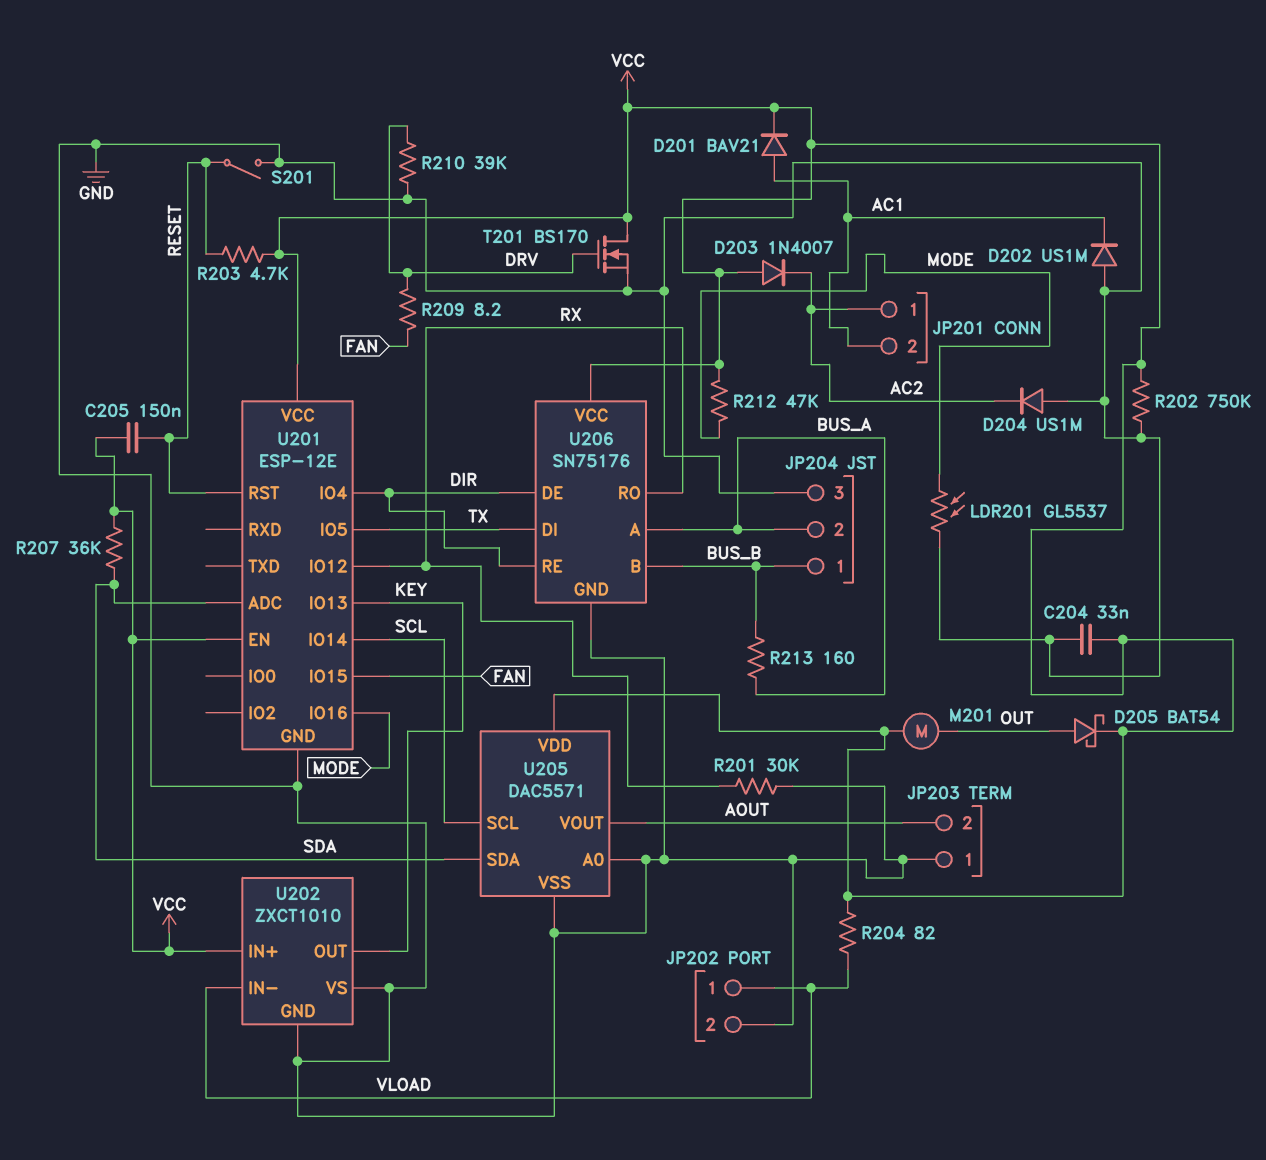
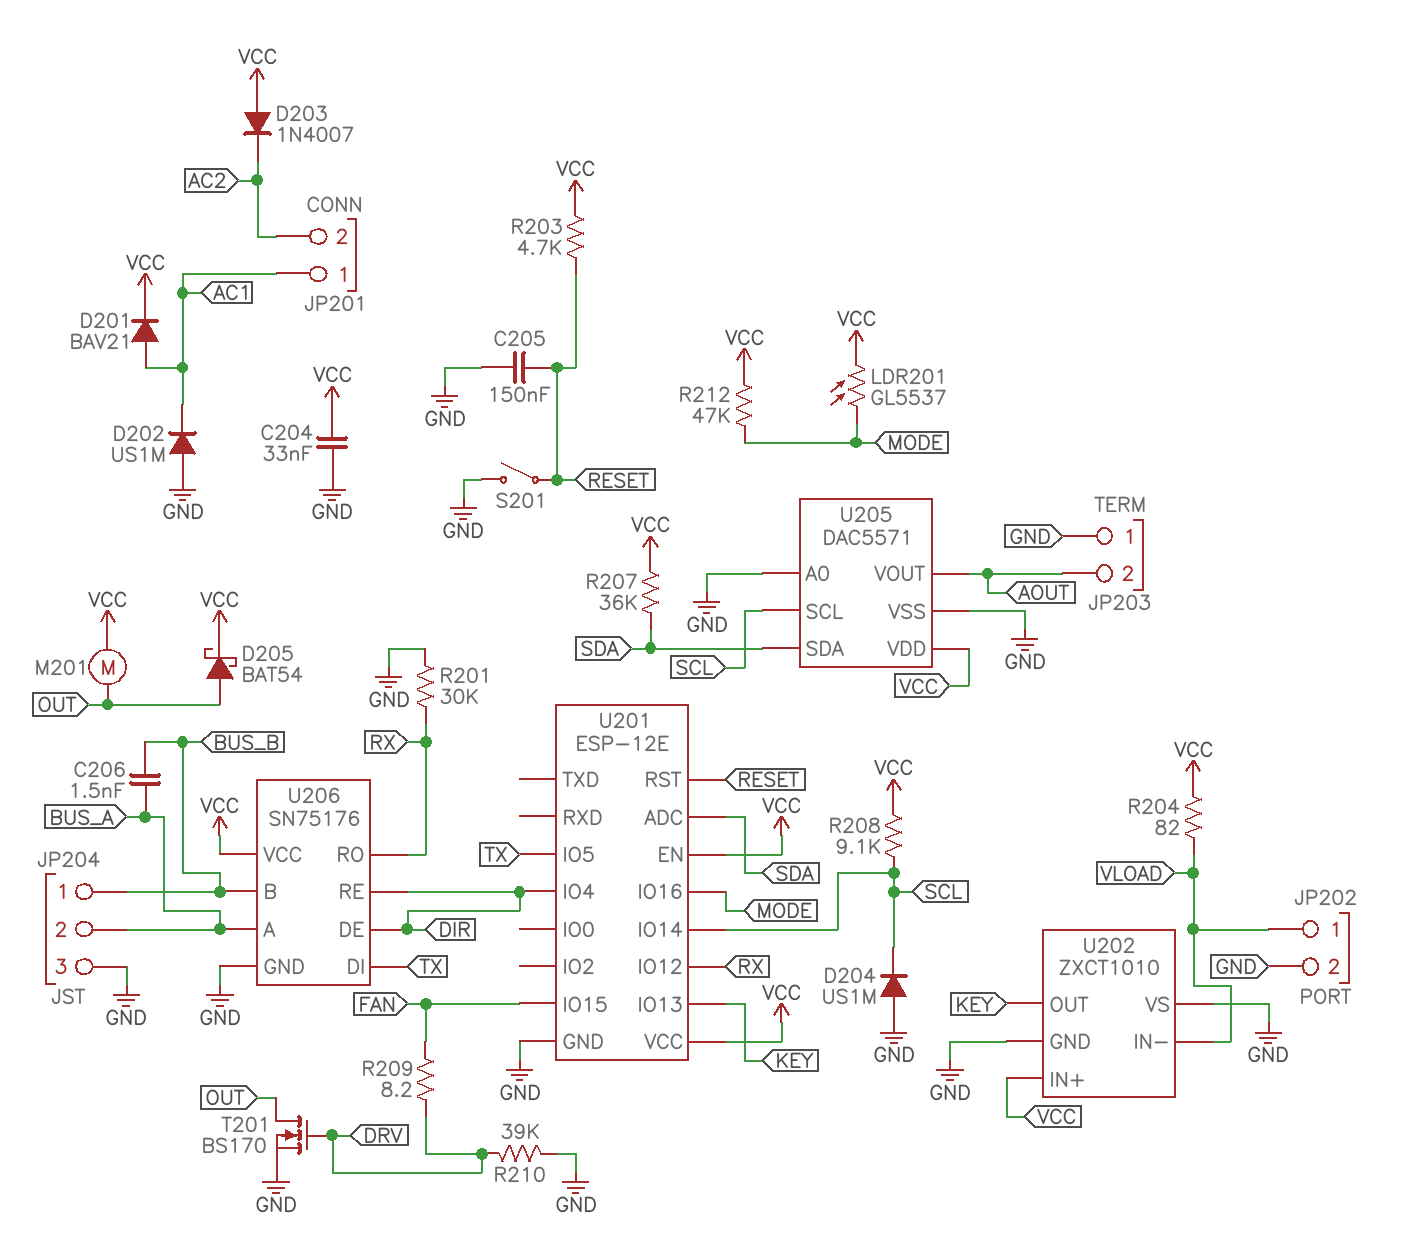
C205: 150nF (RESET, VCC) -> 150nF (GND, RESET)
C206: none -> 1.5nF (BUS_A, BUS_B)
D204: diode US1M (A GND, K AC2) -> diode US1M (A GND, K SCL)
JP201 pin 1: AC2 -> AC1
JP201 pin 2: AC1 -> AC2
LDR201: GL5537 (GND, MODE) -> GL5537 (MODE, VCC)
R202: 750k (GND, VCC) -> none
R208: none -> 9.1k (SCL, VCC)
R213: 160 (BUS_A, BUS_B) -> none
T201: NMOS BS170 (G DRV, D VCC, S GND) -> NMOS BS170 (G DRV, D OUT, S GND)

